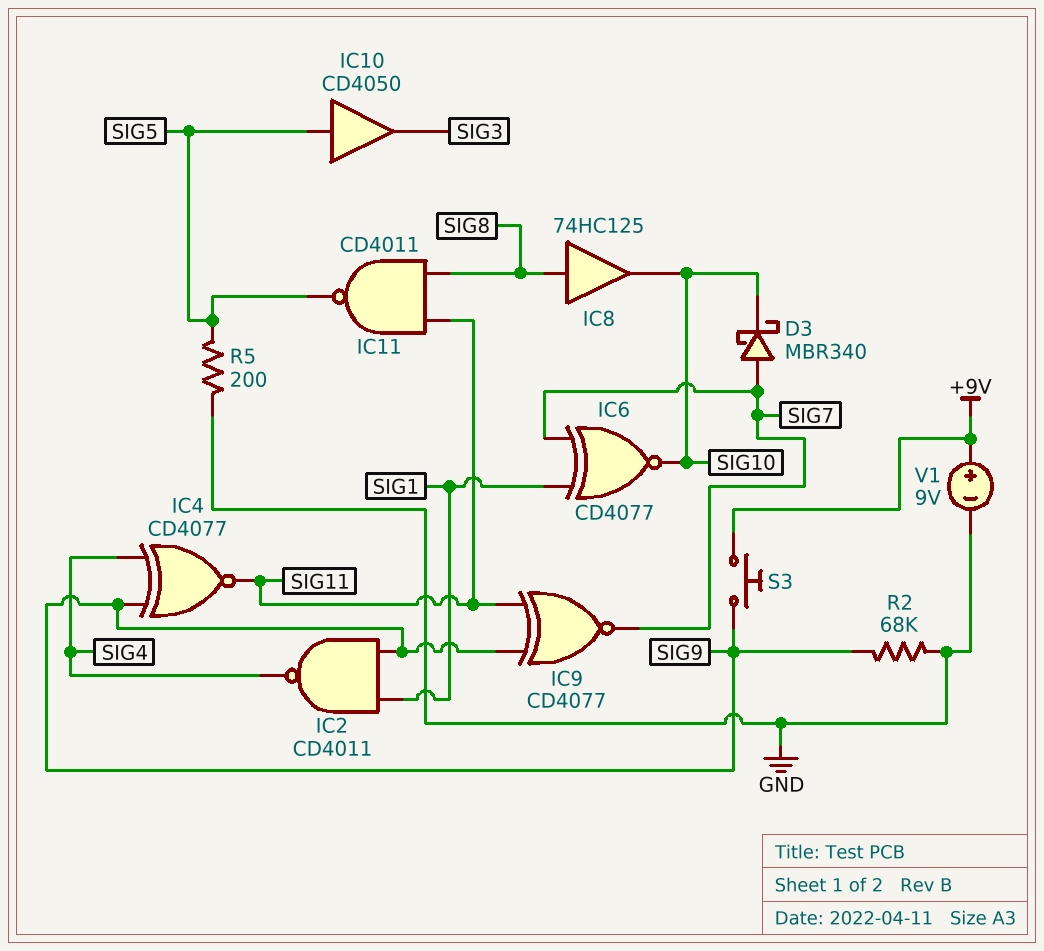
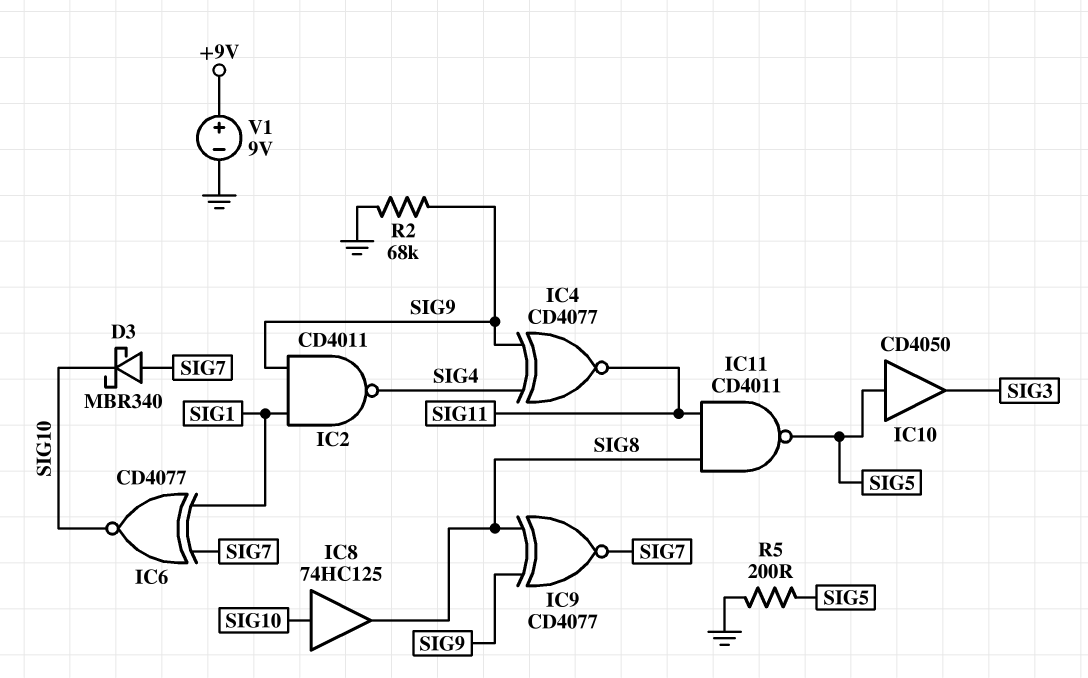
IC8: buffer 74HC125 (in SIG8, out SIG10) -> buffer 74HC125 (in SIG10, out SIG8)
IC9: XNOR CD4077 (in SIG9, in SIG11, out SIG7) -> XNOR CD4077 (in SIG8, in SIG9, out SIG7)
S3: button (+9V, SIG9) -> none

